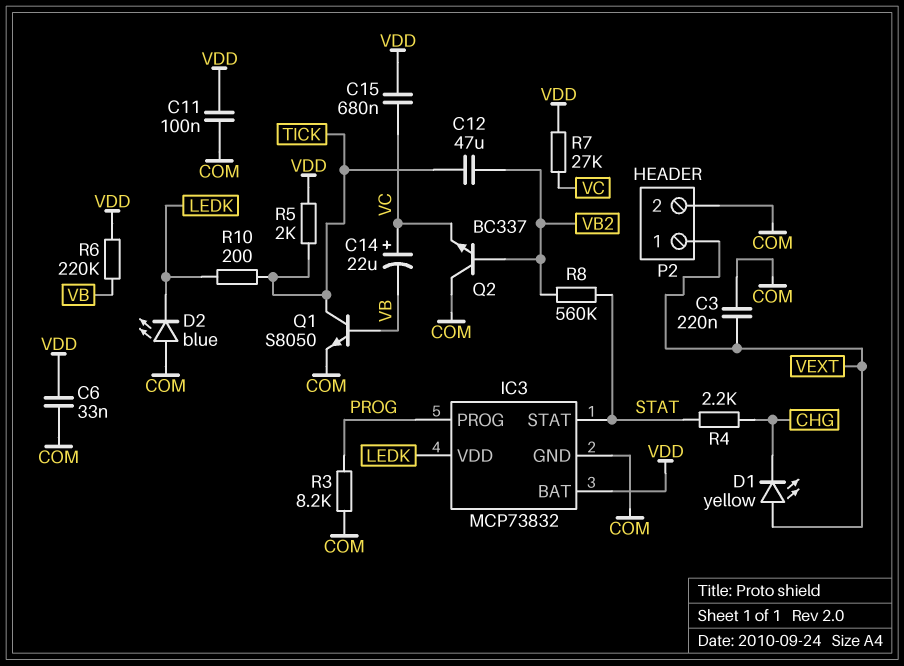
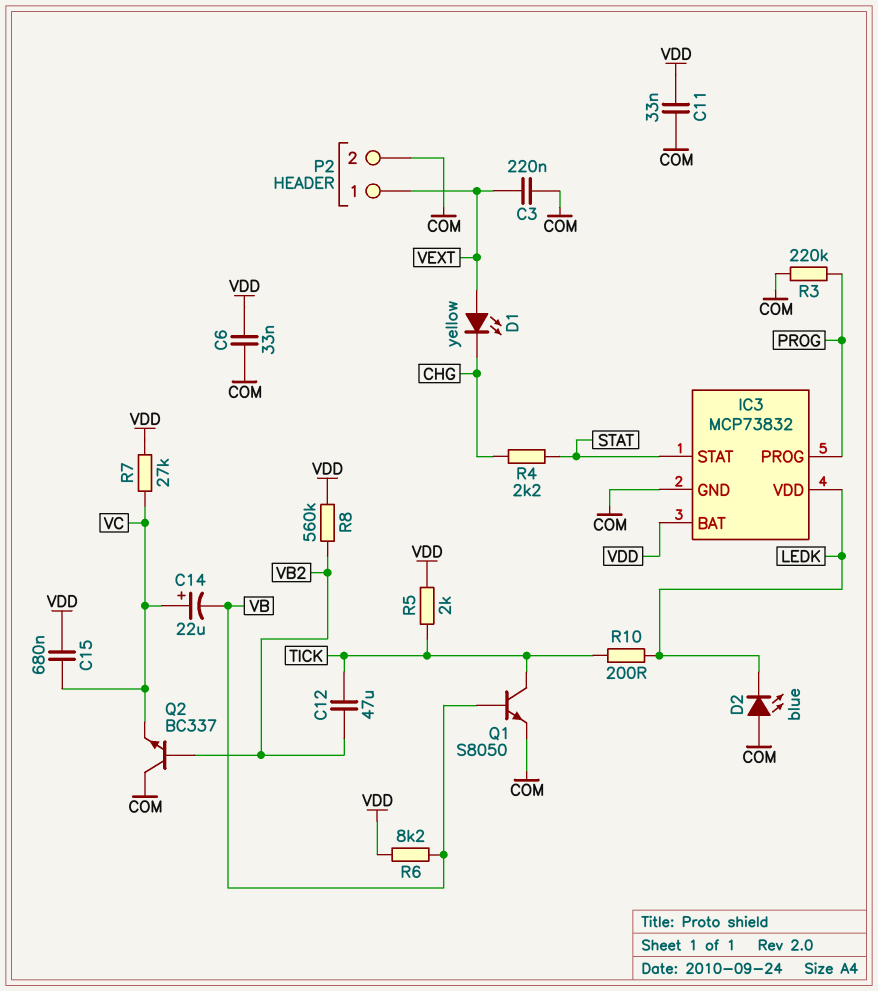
C11: 100nF (COM, VDD) -> 33nF (COM, VDD)
R3: 8.2k (COM, PROG) -> 220k (COM, PROG)
R6: 220k (VB, VDD) -> 8.2k (VB, VDD)
R8: 560k (STAT, VB2) -> 560k (VB2, VDD)

